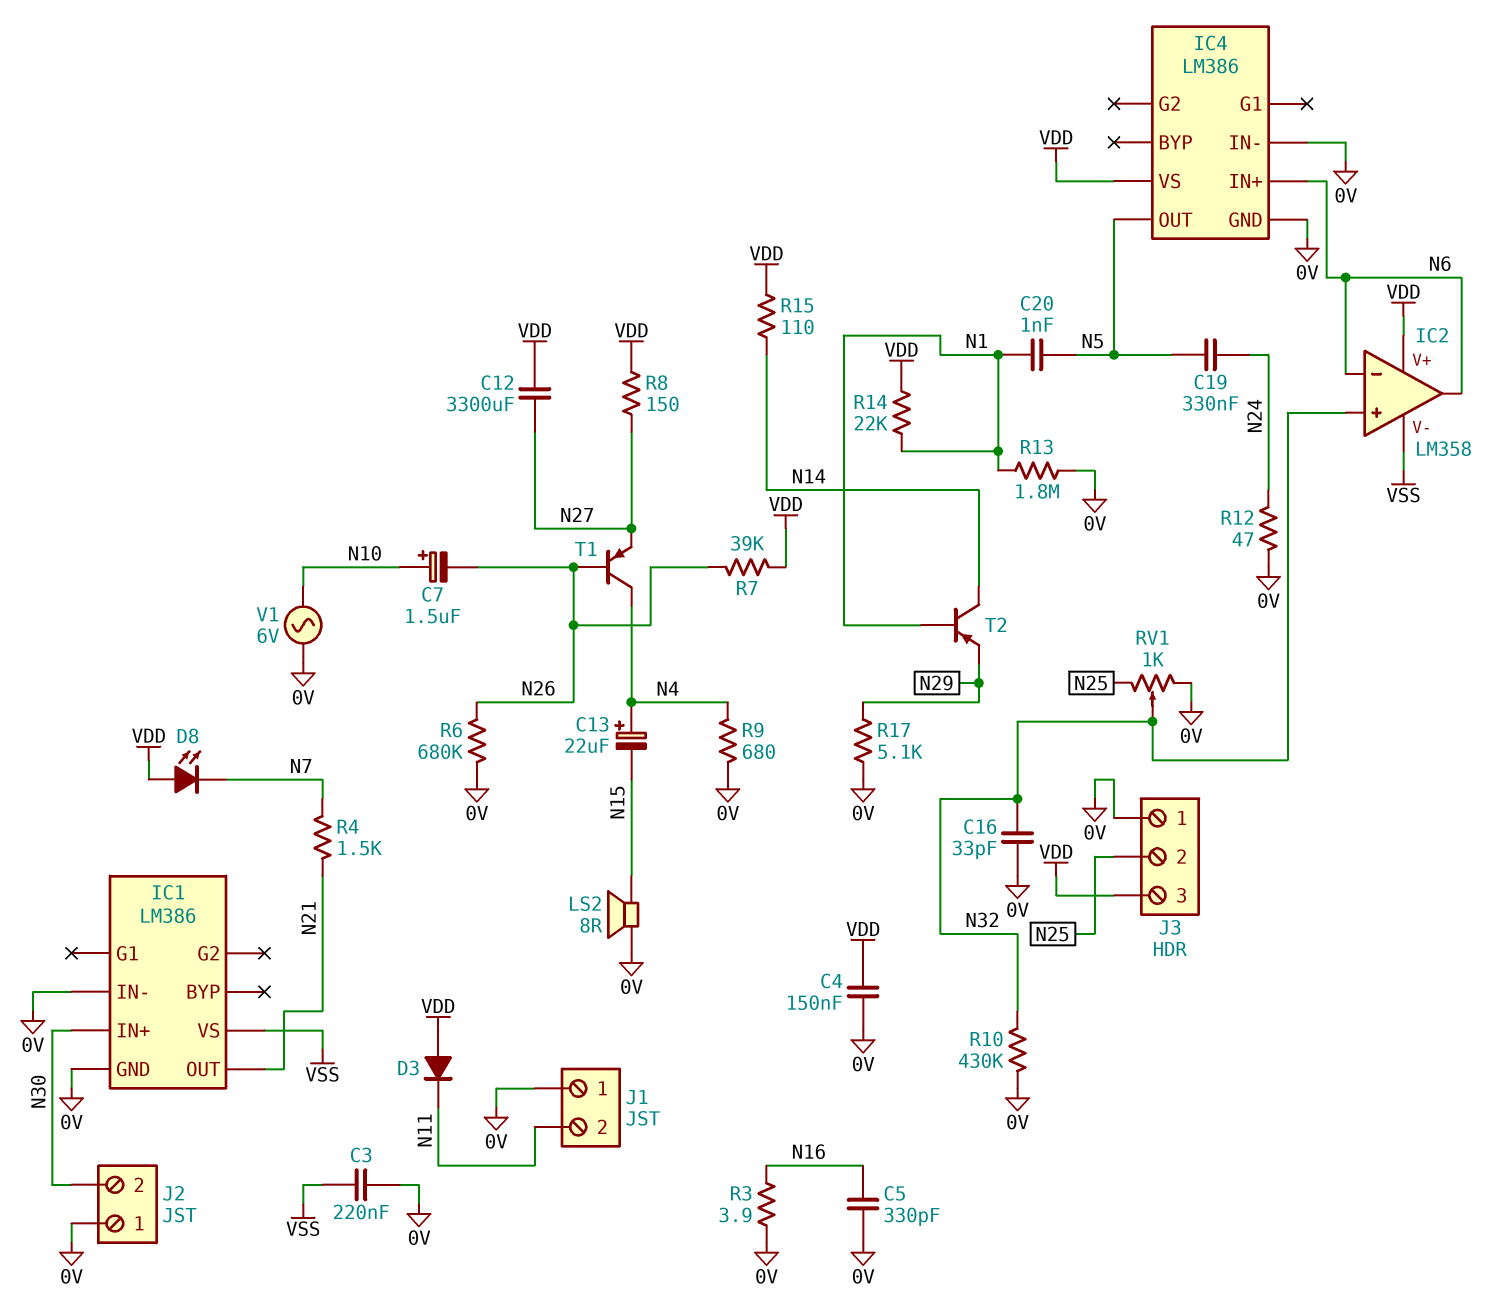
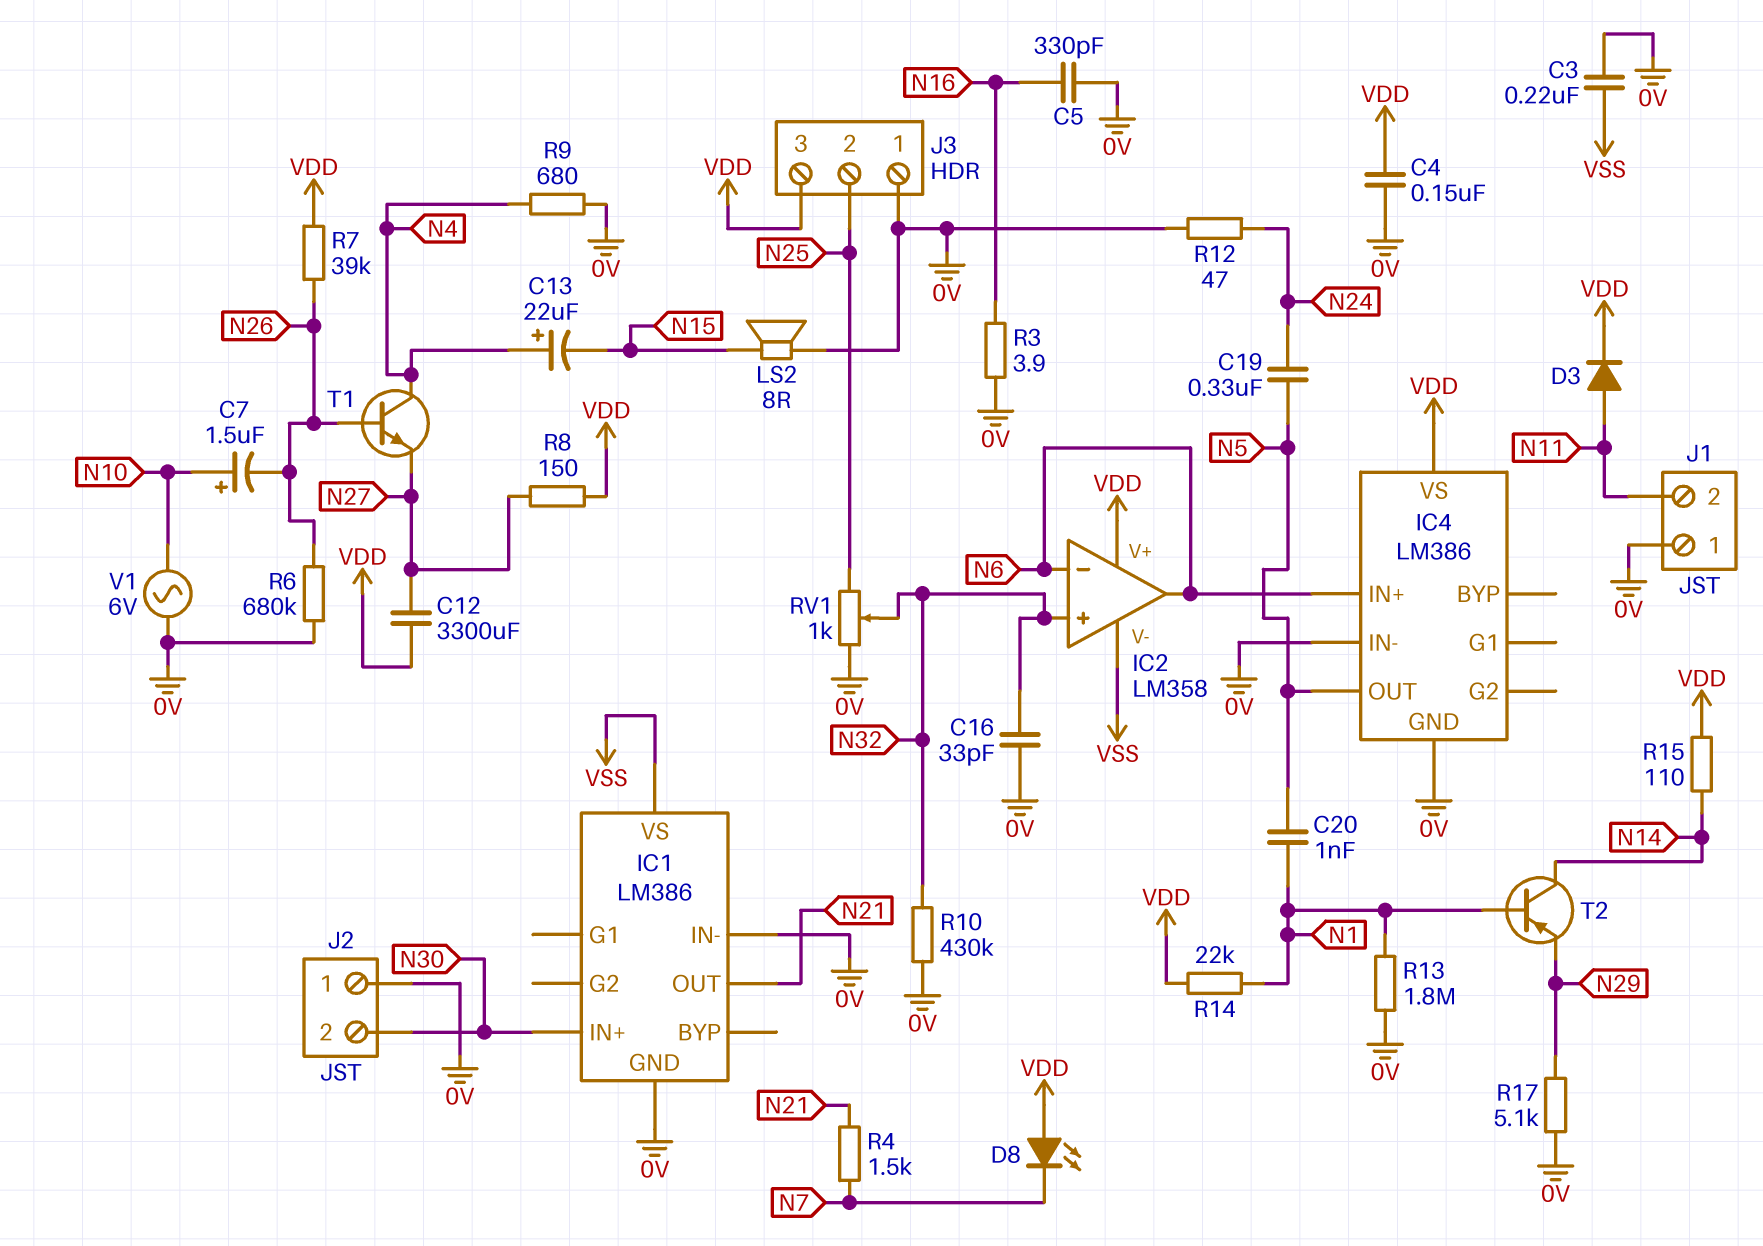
D3: diode (A VDD, K N11) -> diode (A N11, K VDD)
T1: PNP (B N26, C N4, E N27) -> NPN (B N26, C N4, E N27)

